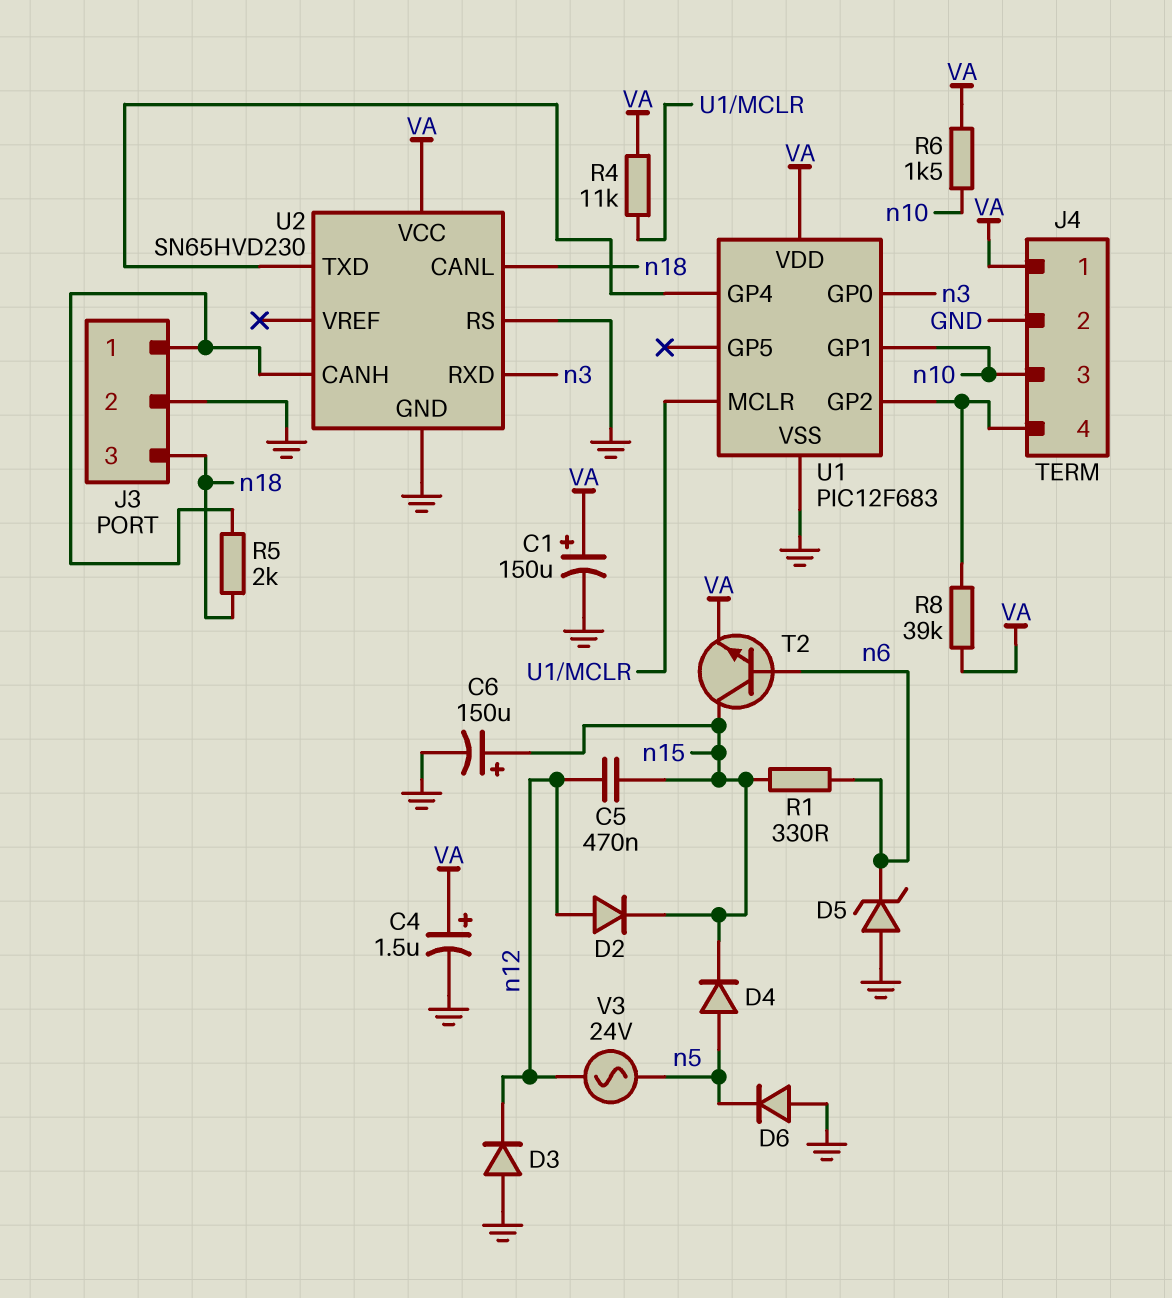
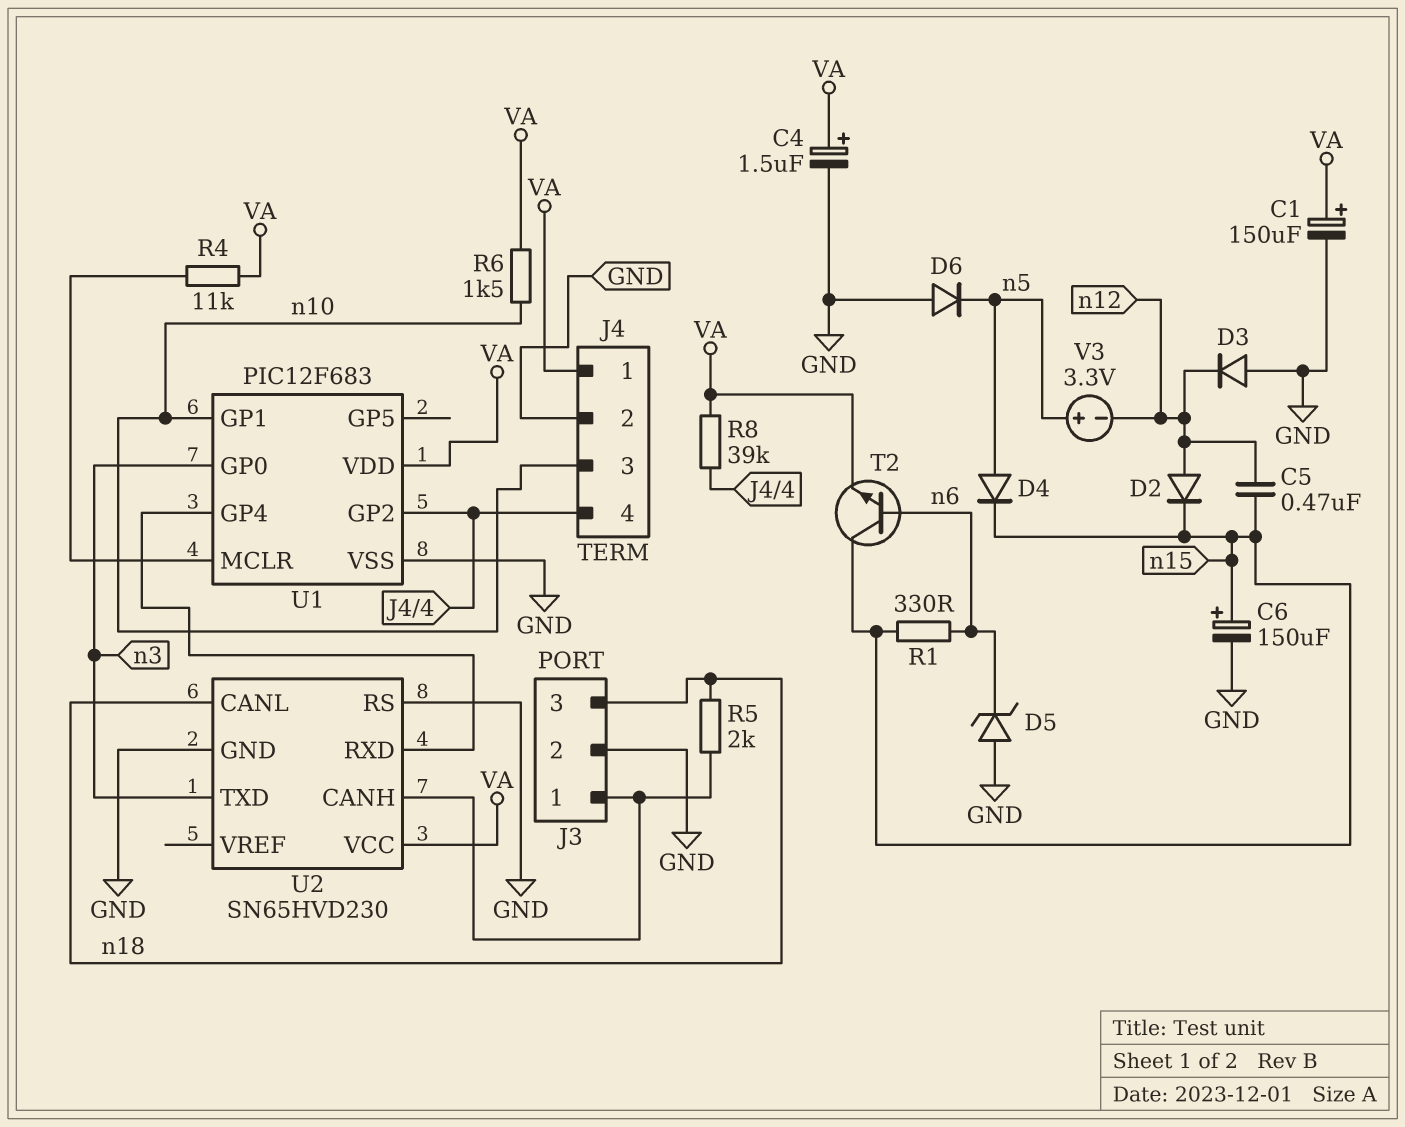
U2 pin RXD: n3 -> U1/GP4
U2 pin TXD: U1/GP4 -> n3
V3: AC 24V (n5, n12) -> 3.3V (plus n5, minus n12)

